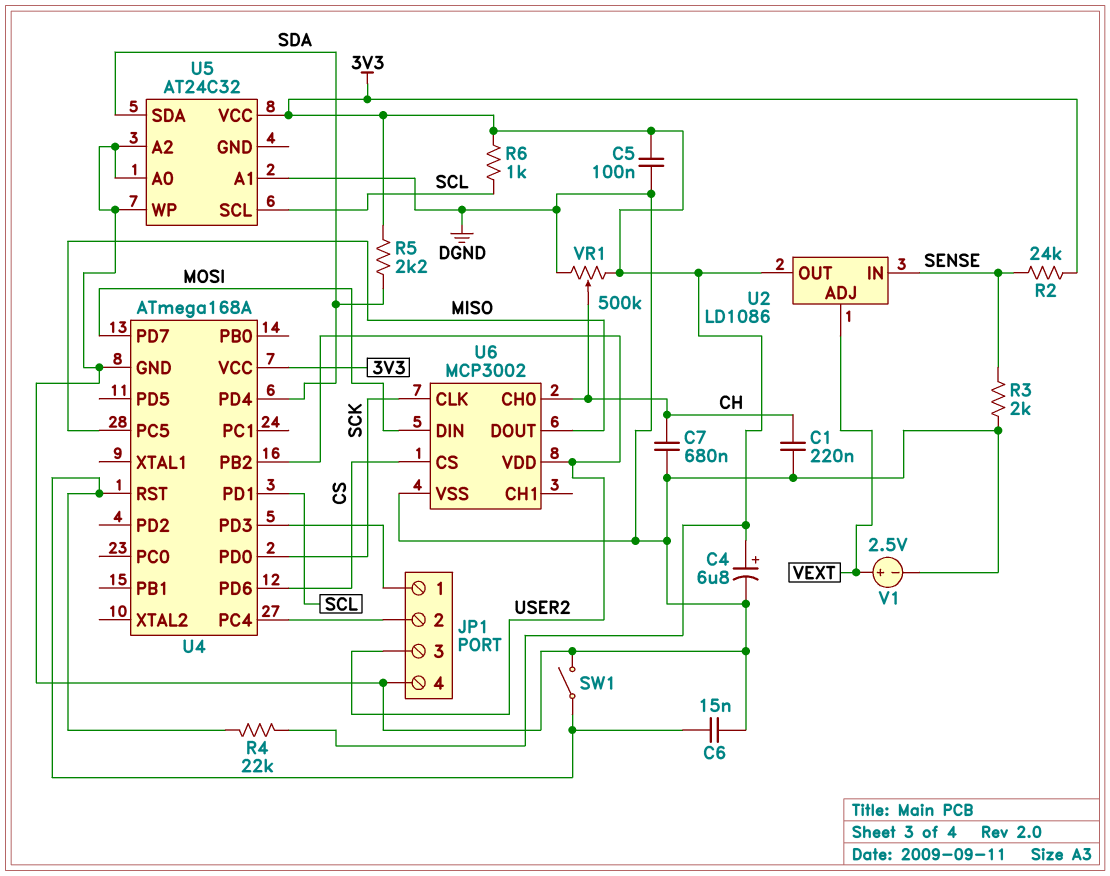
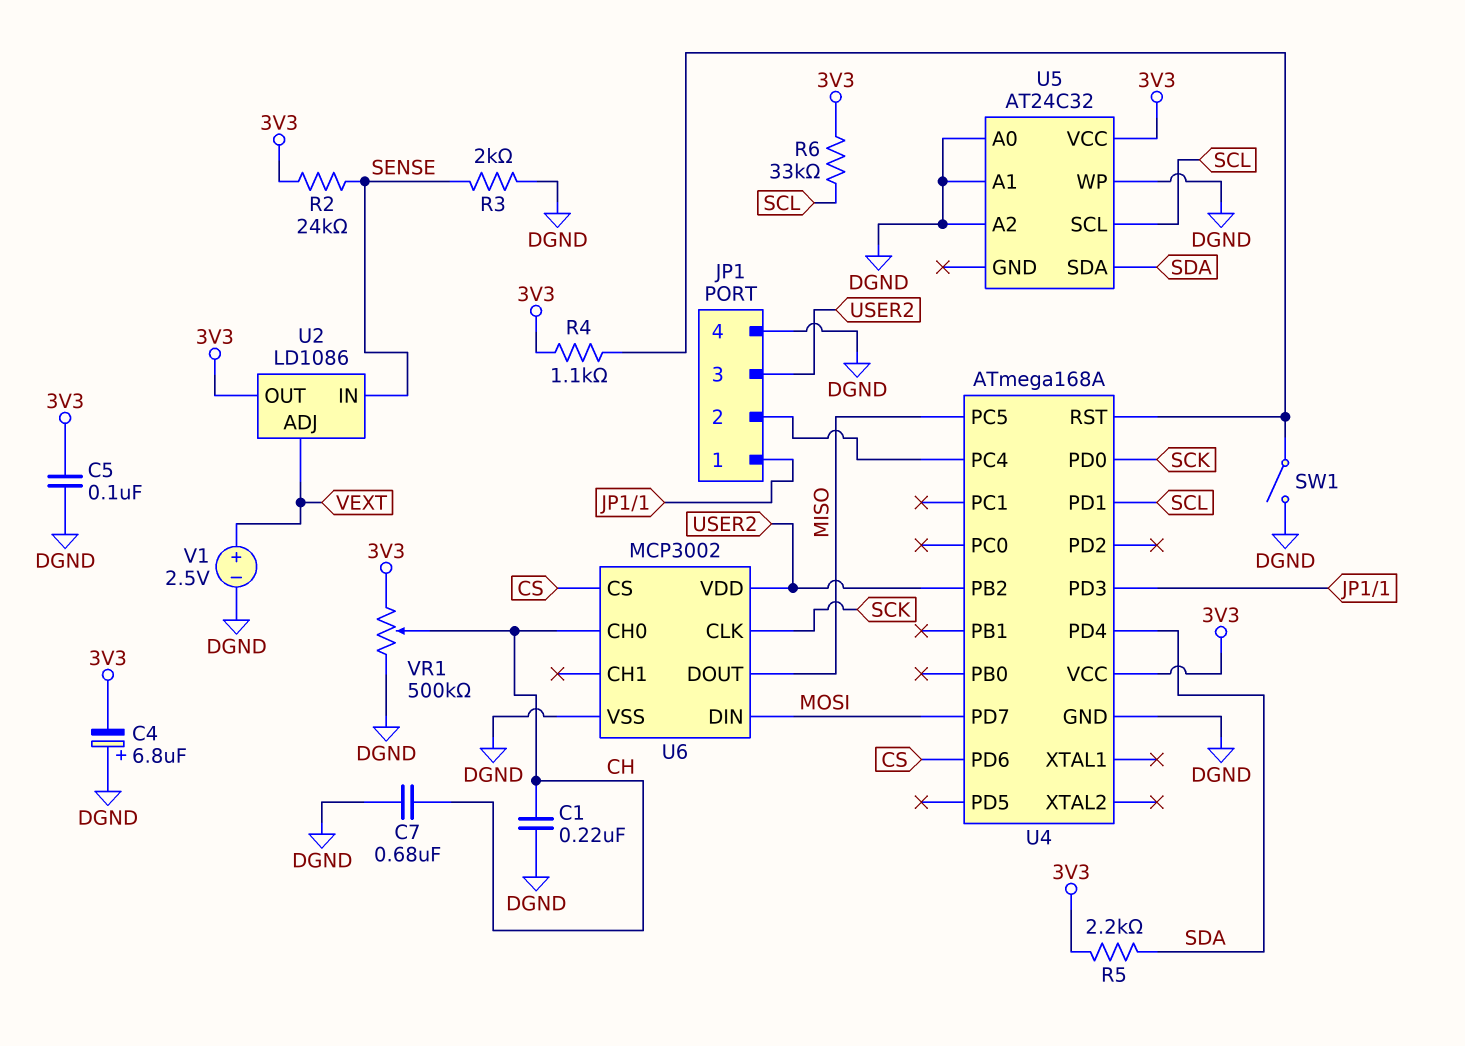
C4: 6.8uF (plus 3V3, minus DGND) -> 6.8uF (plus DGND, minus 3V3)
C6: 15nF (DGND, U4/RST) -> none
R4: 22k (3V3, U4/RST) -> 1.1k (3V3, U4/RST)
R6: 1k (3V3, SCL) -> 33k (3V3, SCL)

